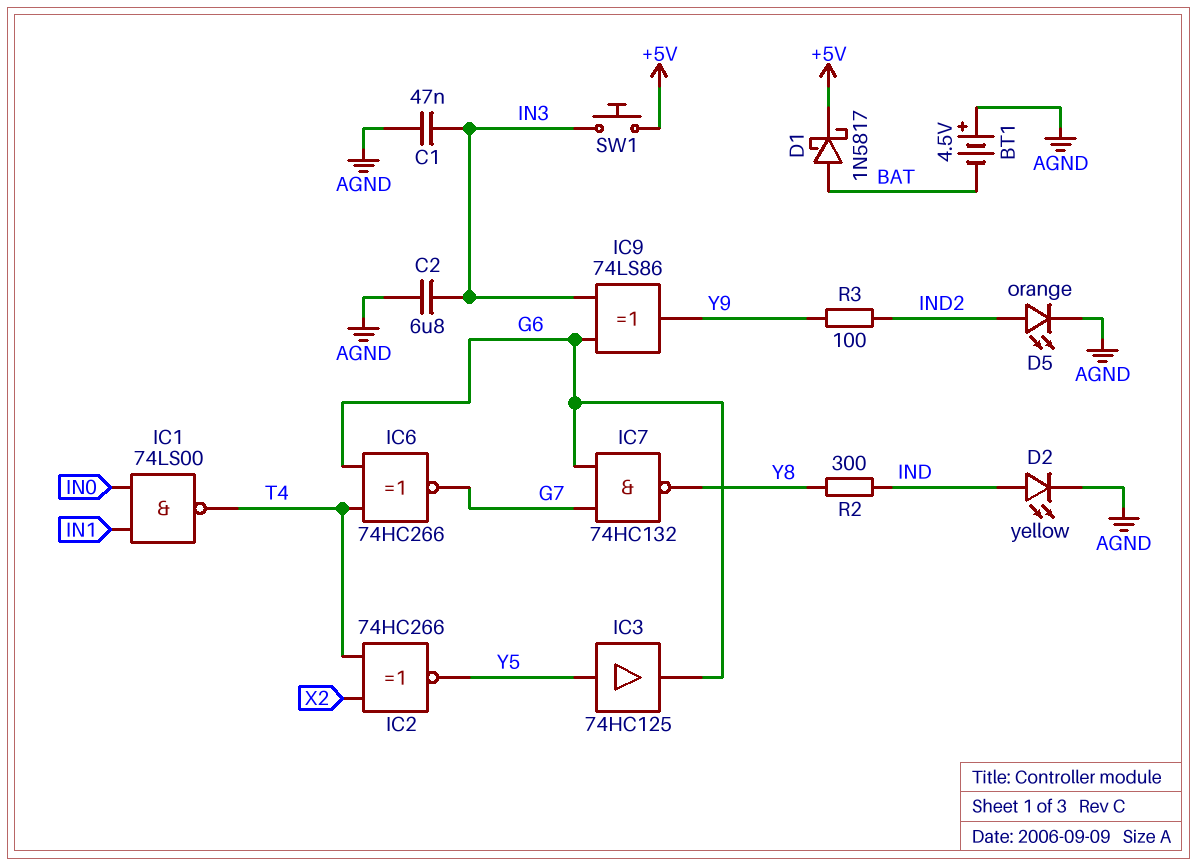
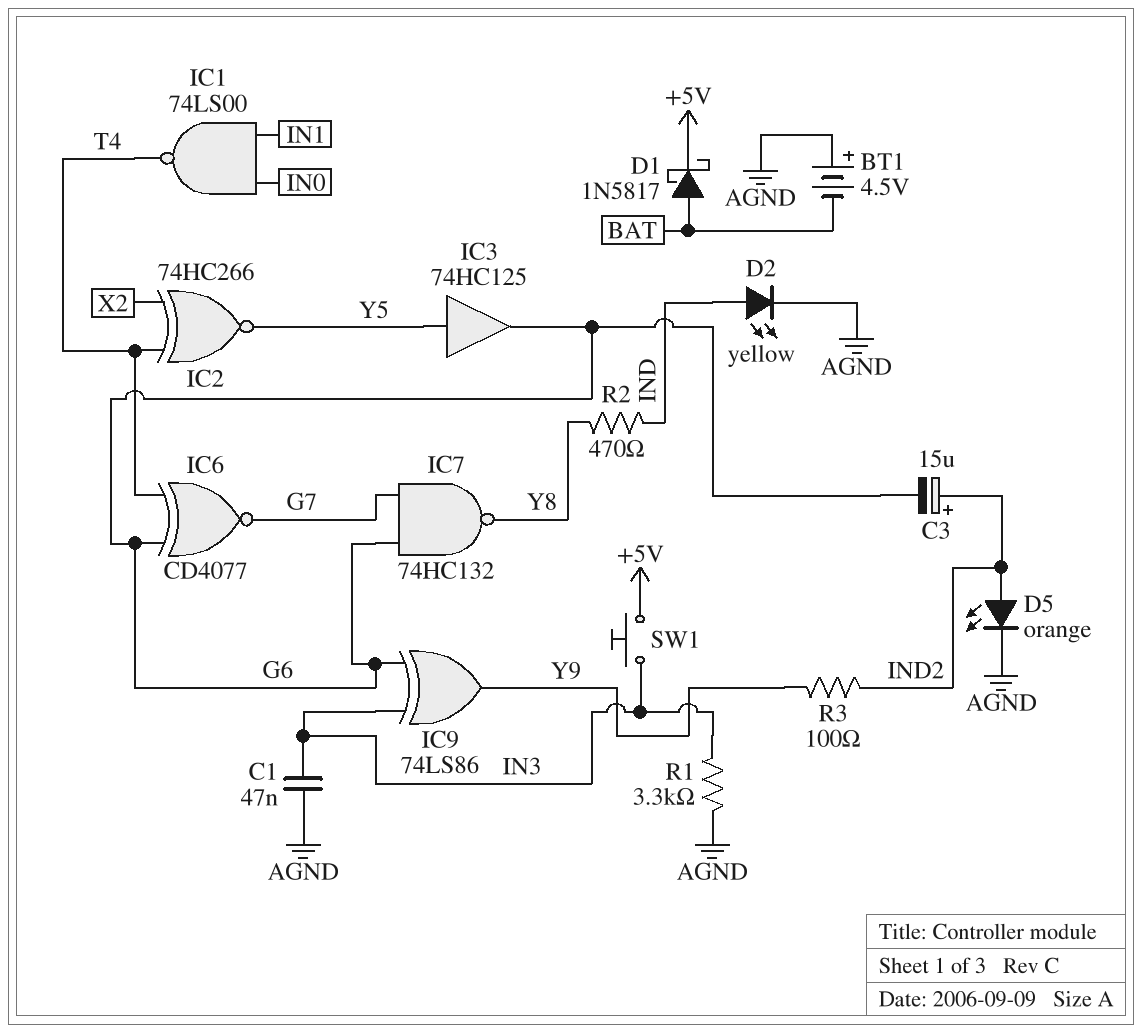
C2: 6.8uF (AGND, IN3) -> none
C3: none -> 15uF (plus IND2, minus G6)
IC6: XNOR 74HC266 (in G6, in T4, out G7) -> XNOR CD4077 (in G6, in T4, out G7)
R1: none -> 3.3k (AGND, IN3)
R2: 300 (IND, Y8) -> 470 (IND, Y8)

